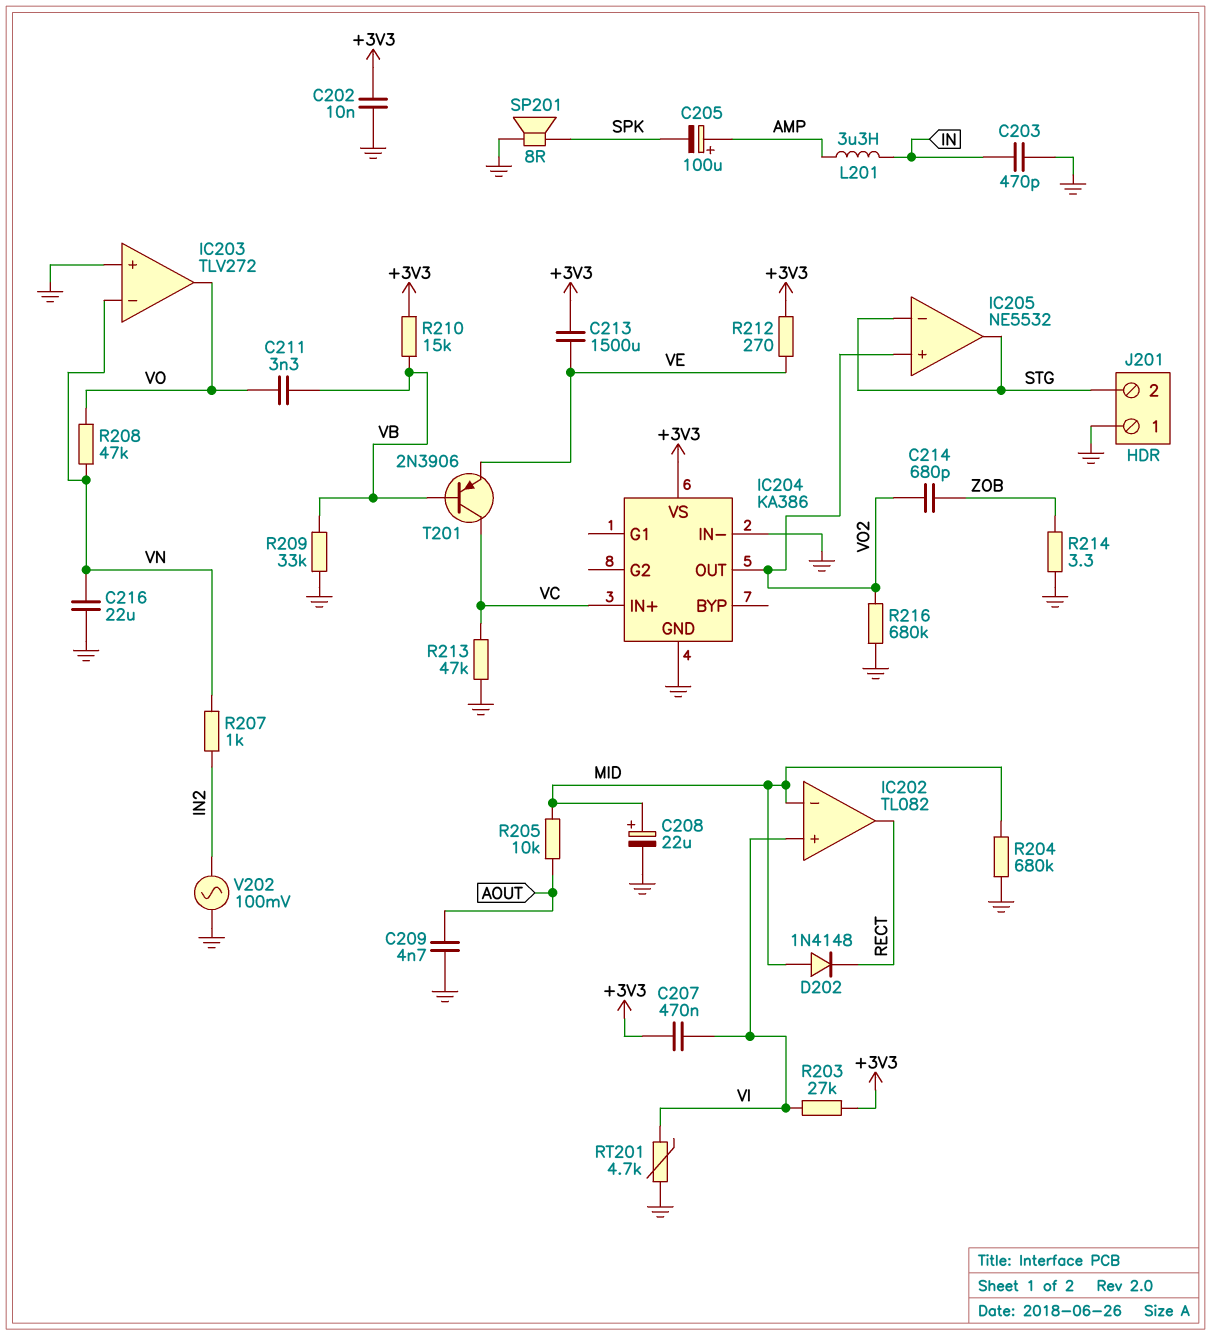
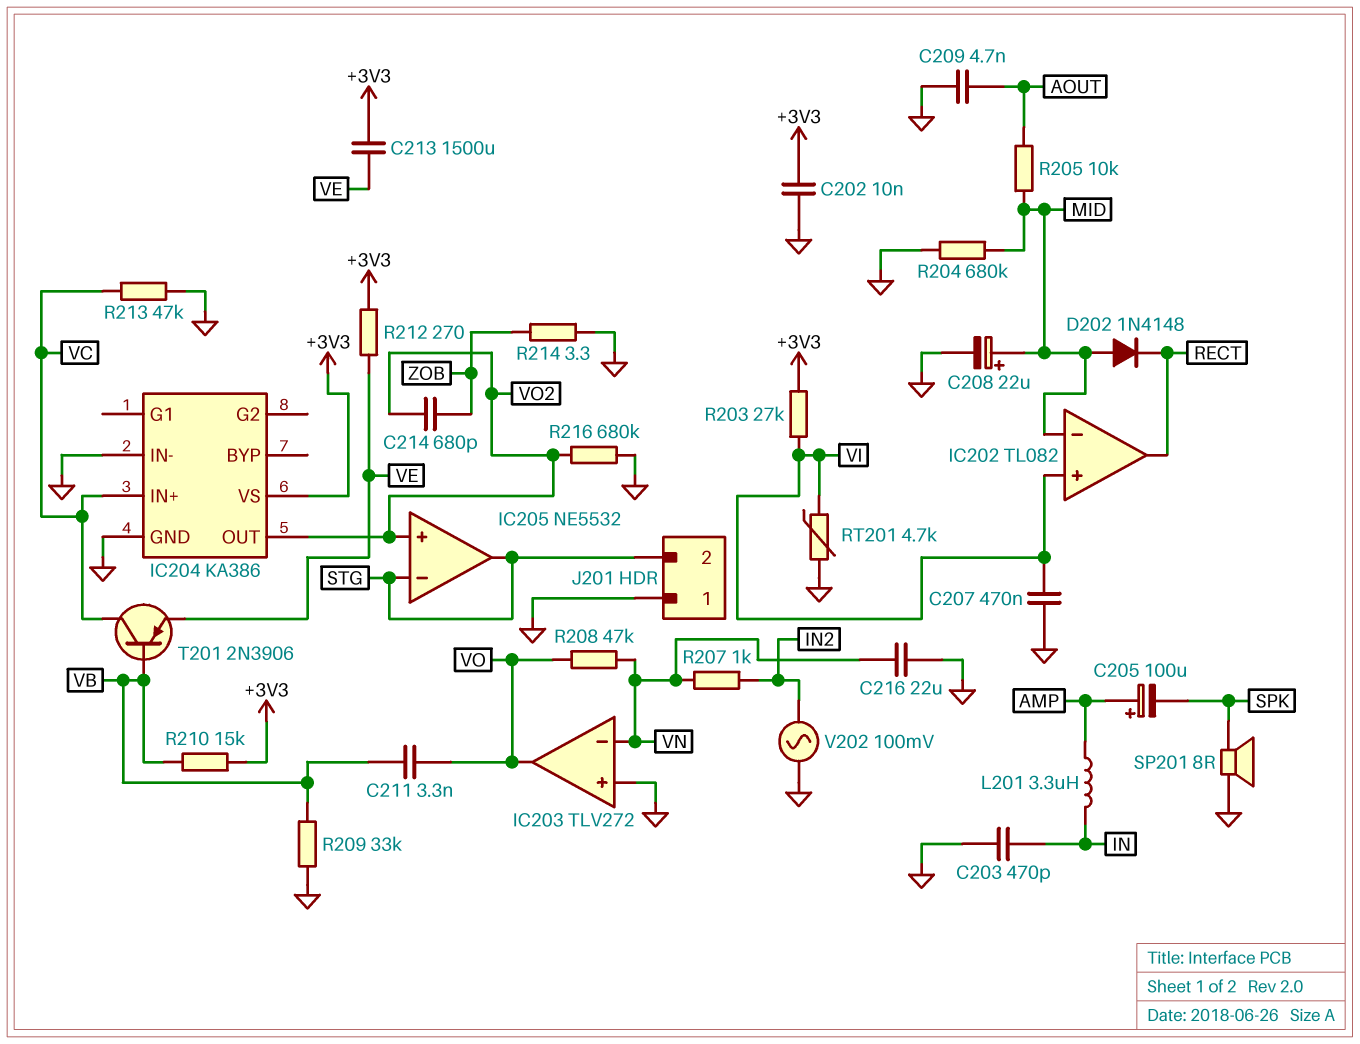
C207: 470nF (+3V3, VI) -> 470nF (GND, VI)

